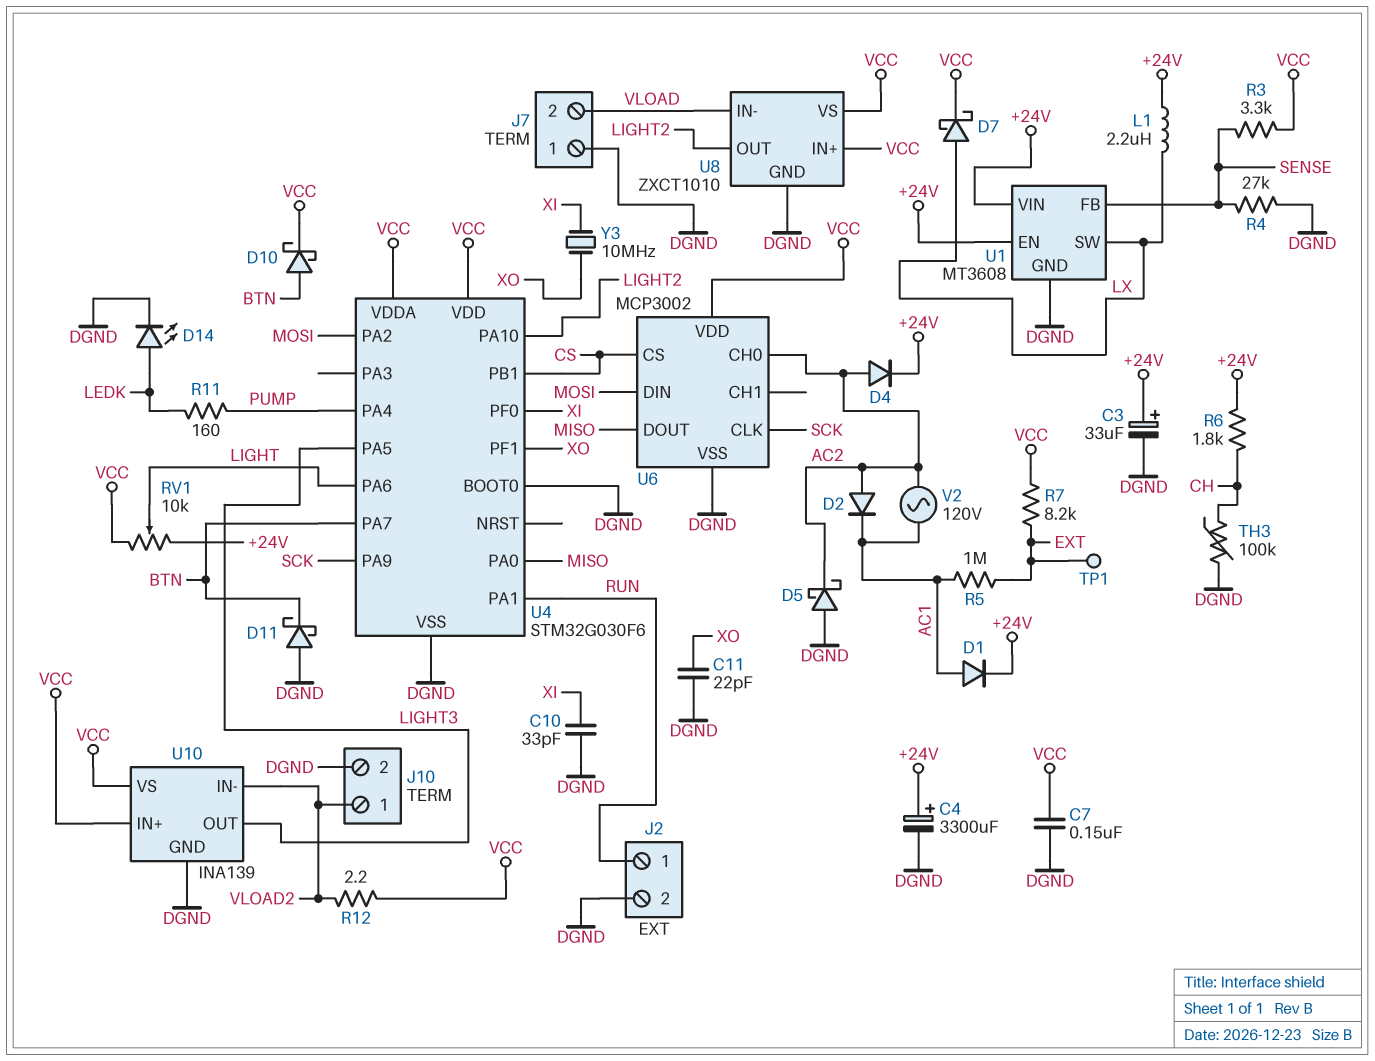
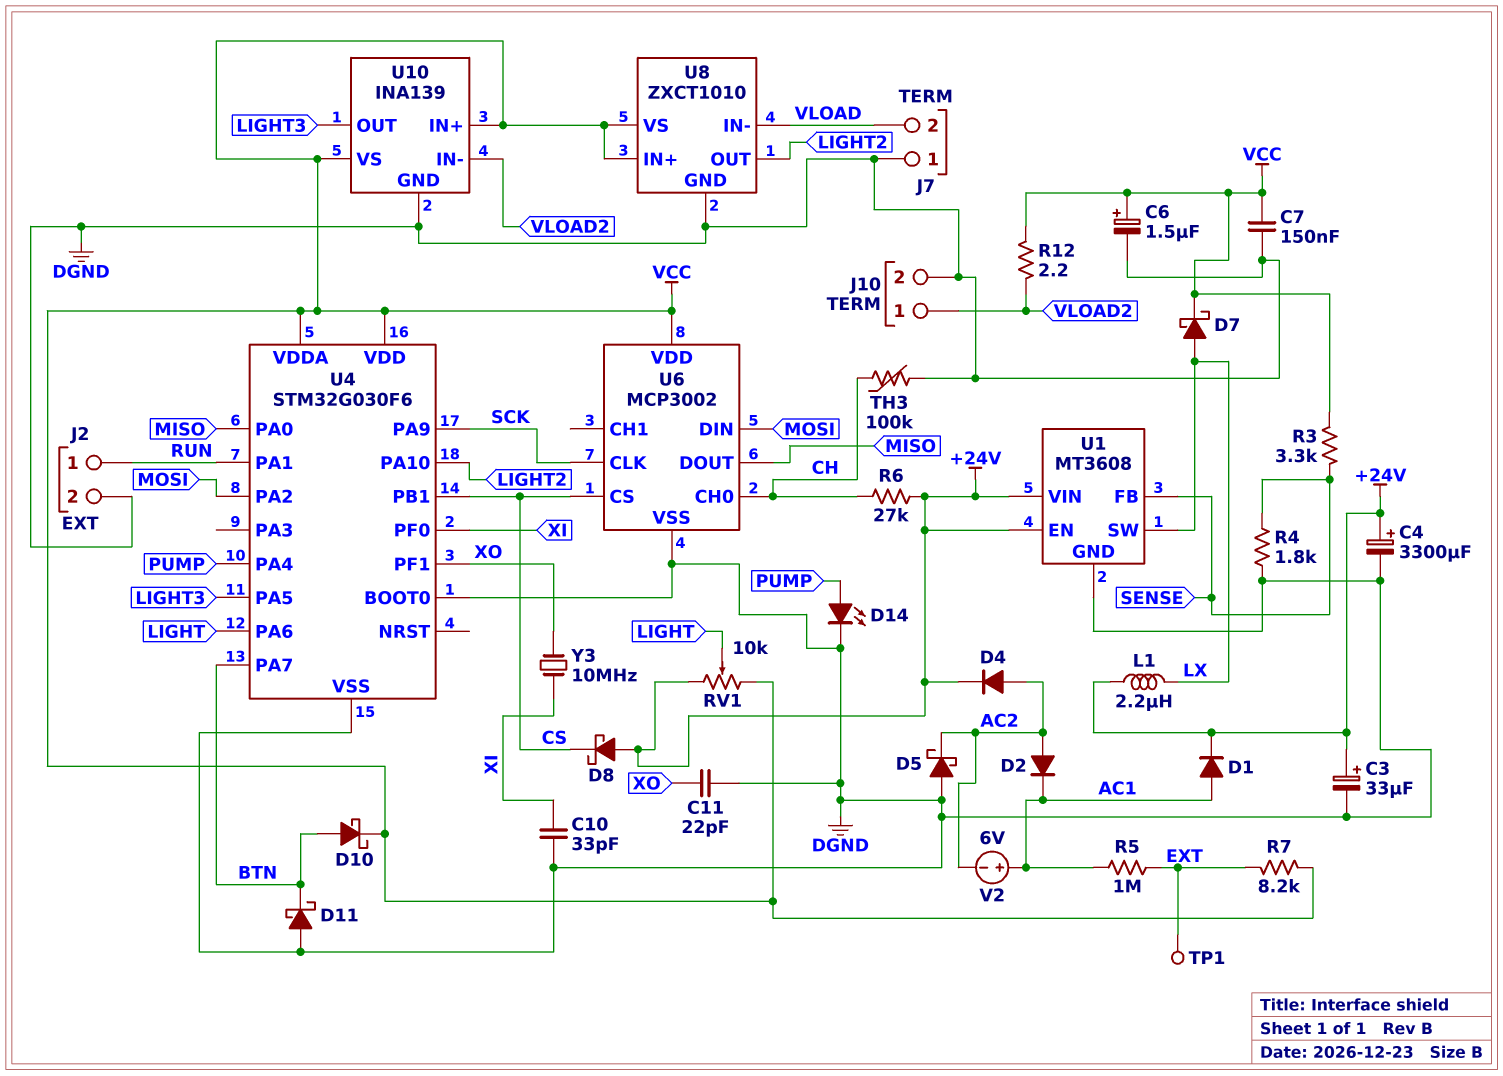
C6: none -> 1.5uF (plus VCC, minus DGND)
D8: none -> schottky (A +24V, K CS)
D14: LED (A LEDK, K DGND) -> LED (A PUMP, K DGND)
R4: 27k (DGND, SENSE) -> 1.8k (DGND, SENSE)
R6: 1.8k (+24V, CH) -> 27k (+24V, CH)
R11: 160 (LEDK, PUMP) -> none
U6 pin CH0: AC2 -> CH
V2: AC 120V (AC1, AC2) -> 6V (plus AC1, minus AC2)

